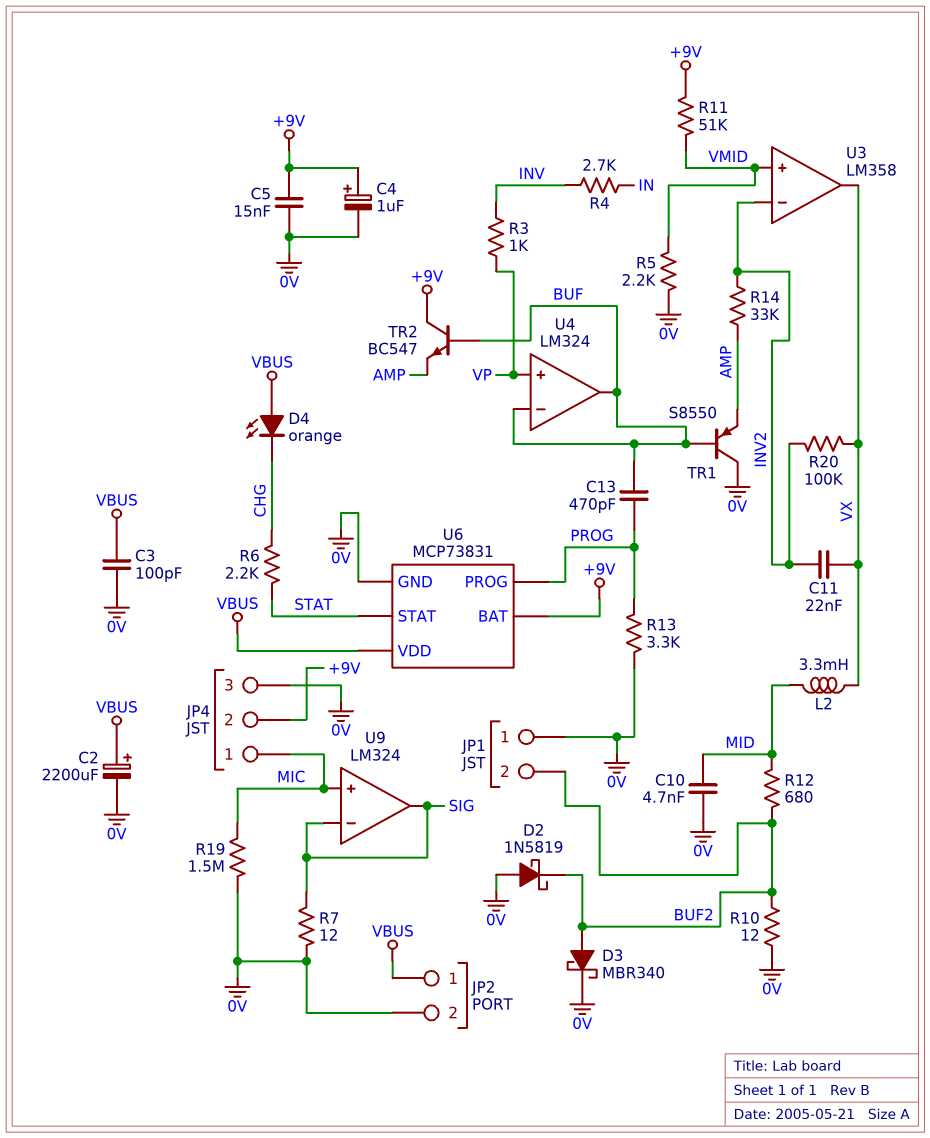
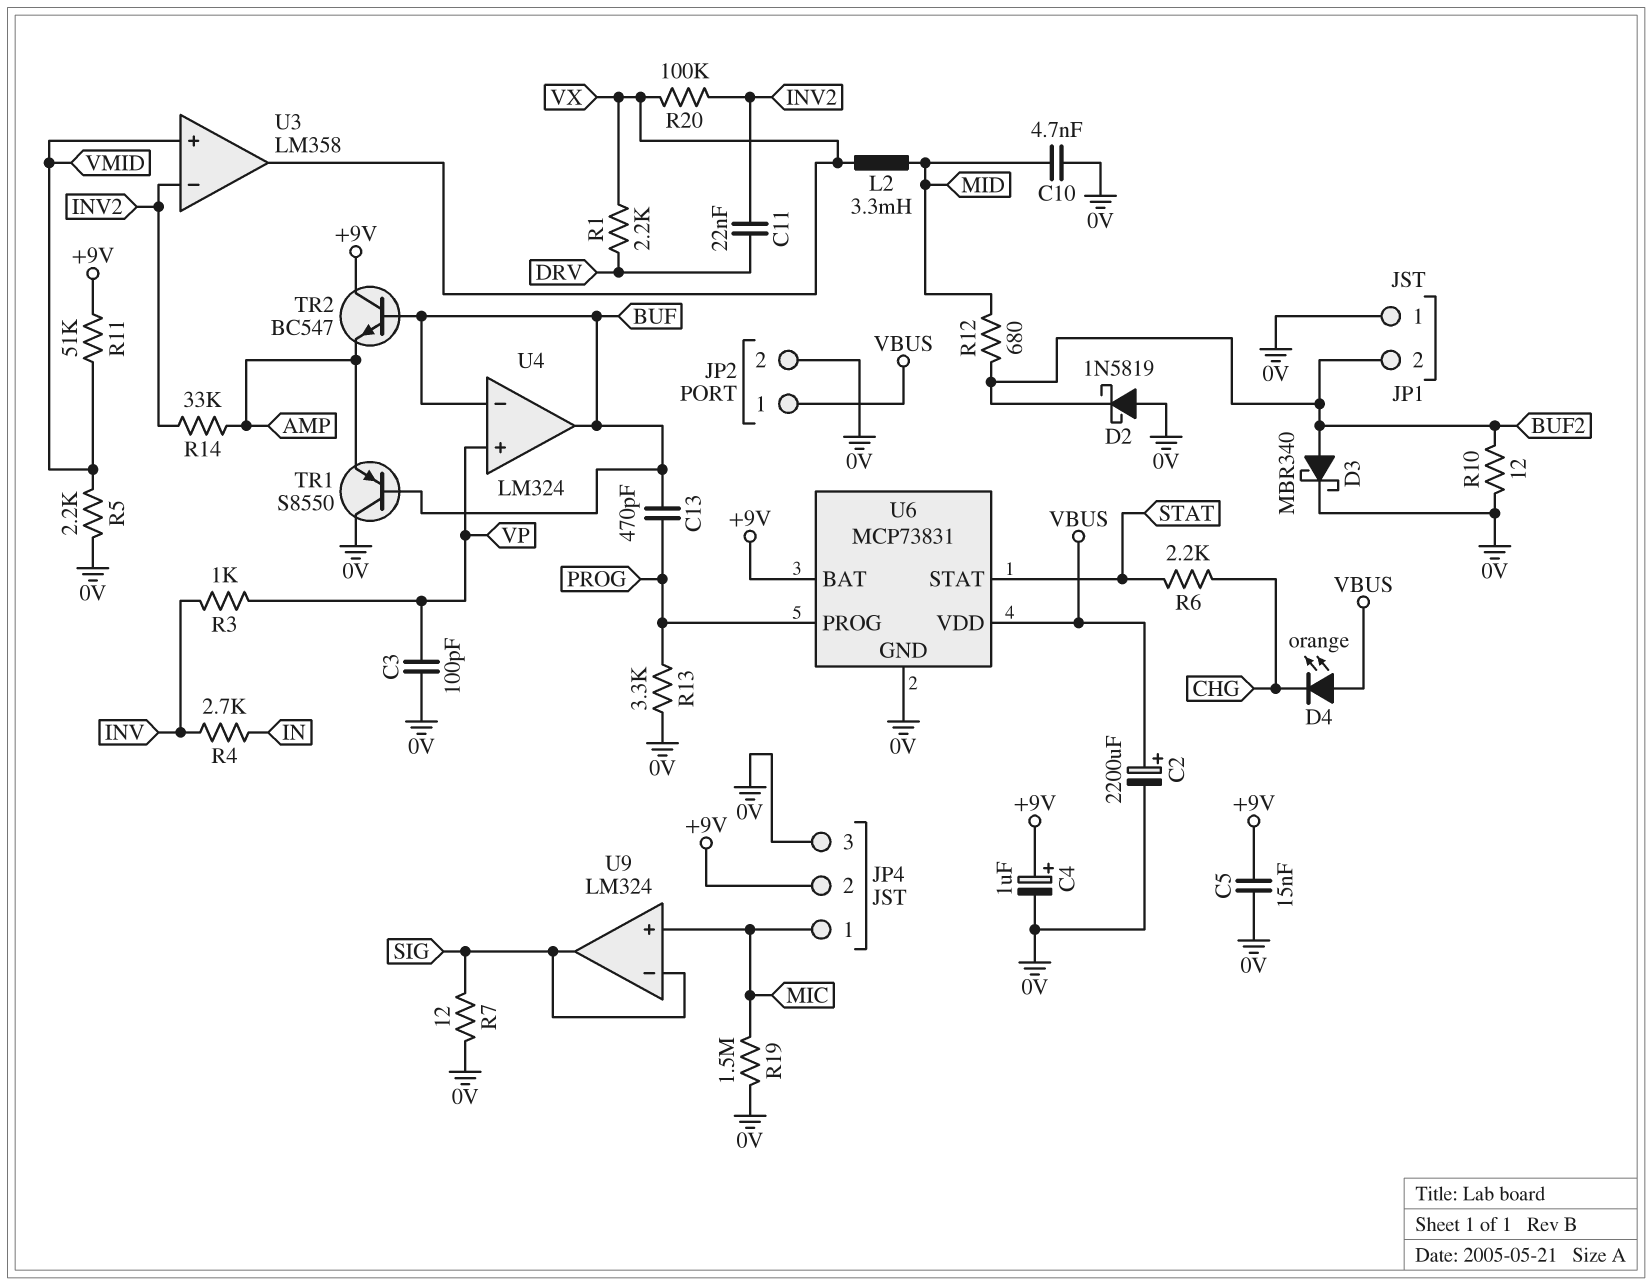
C3: 100pF (0V, VBUS) -> 100pF (0V, VP)
C11: 22nF (INV2, VX) -> 22nF (DRV, INV2)
R1: none -> 2.2k (DRV, VX)

